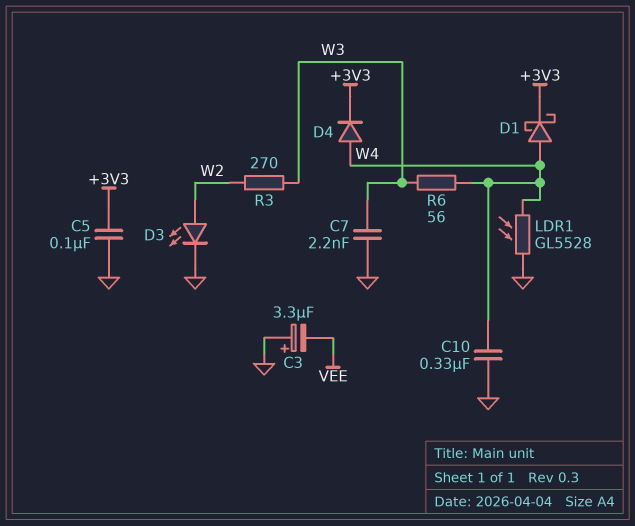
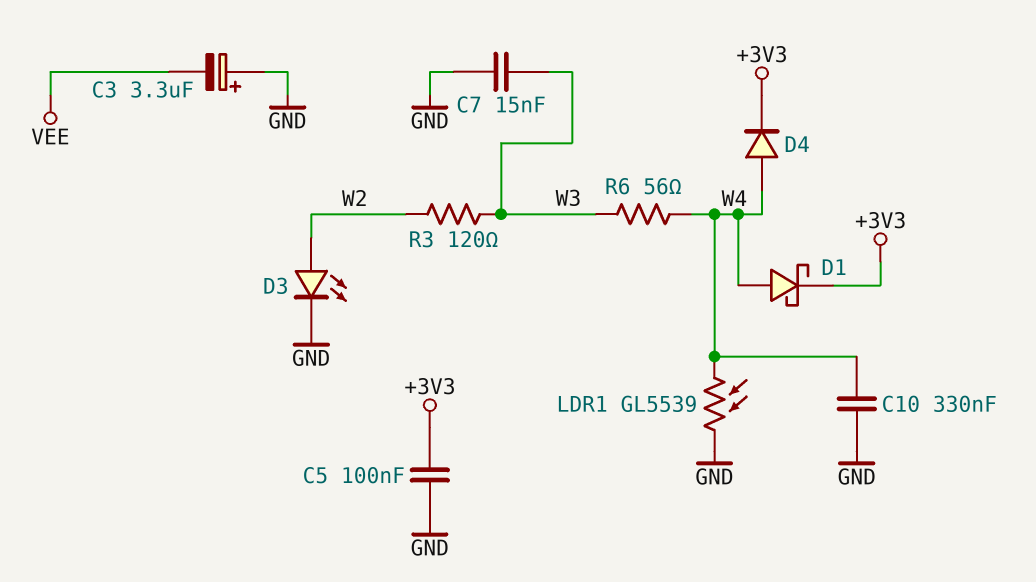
C7: 2.2nF (GND, W3) -> 15nF (GND, W3)
LDR1: GL5528 (GND, W4) -> GL5539 (GND, W4)
R3: 270 (W2, W3) -> 120 (W2, W3)

